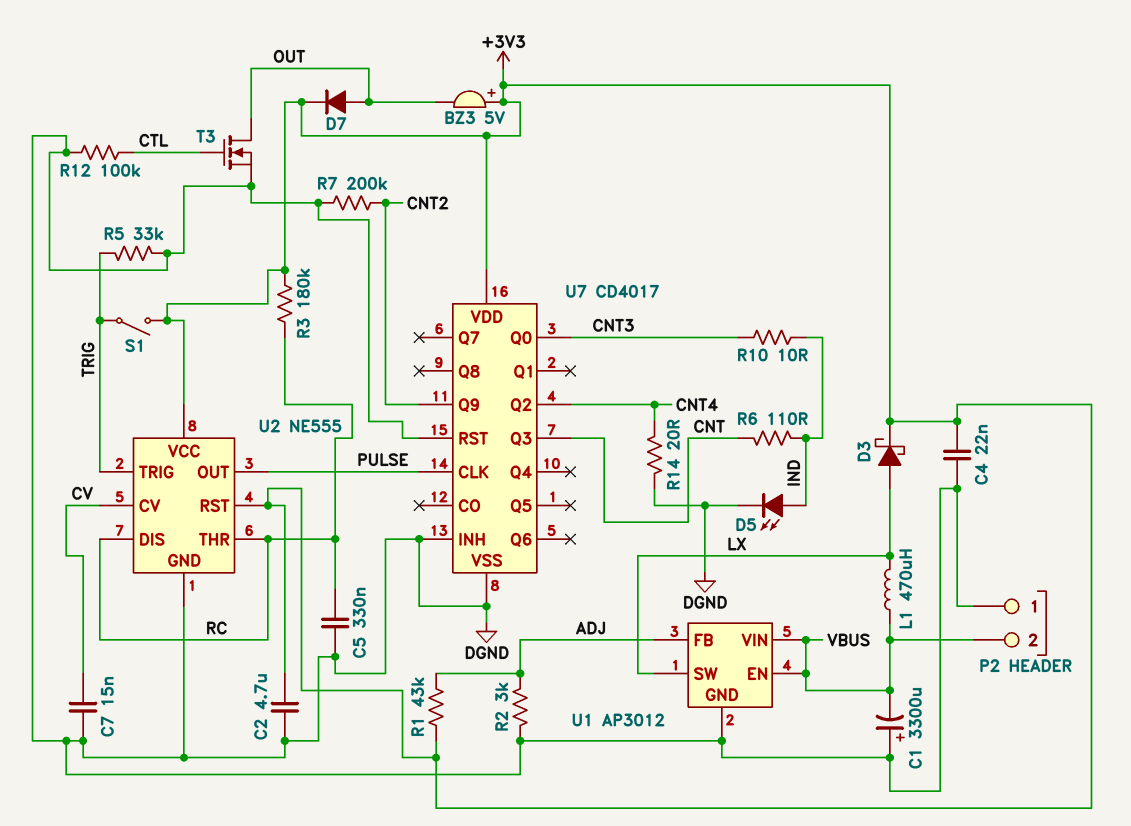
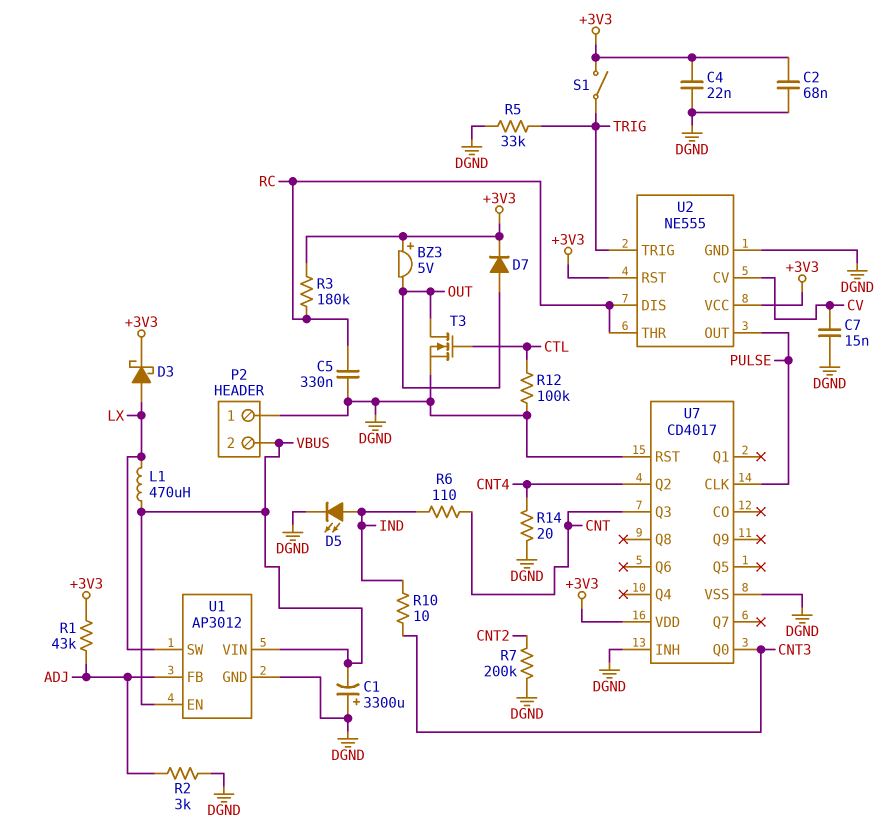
C2: 4.7uF (+3V3, DGND) -> 68nF (+3V3, DGND)
U7 pin Q9: CNT2 -> none

